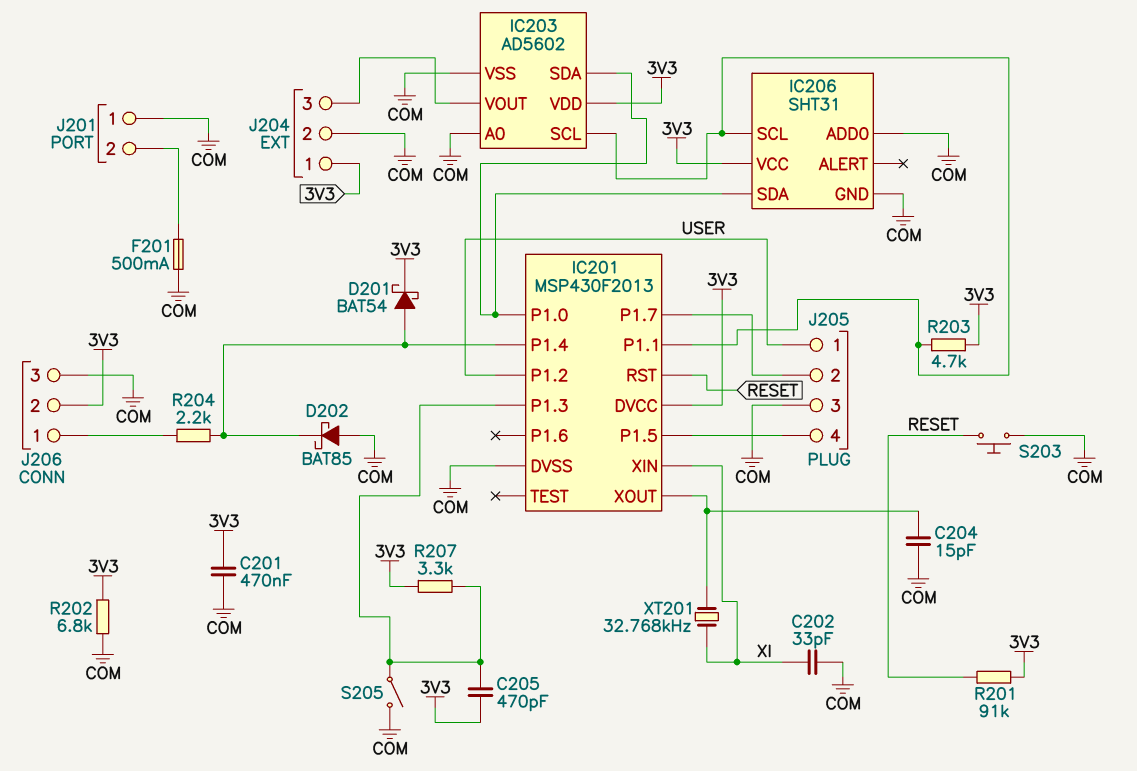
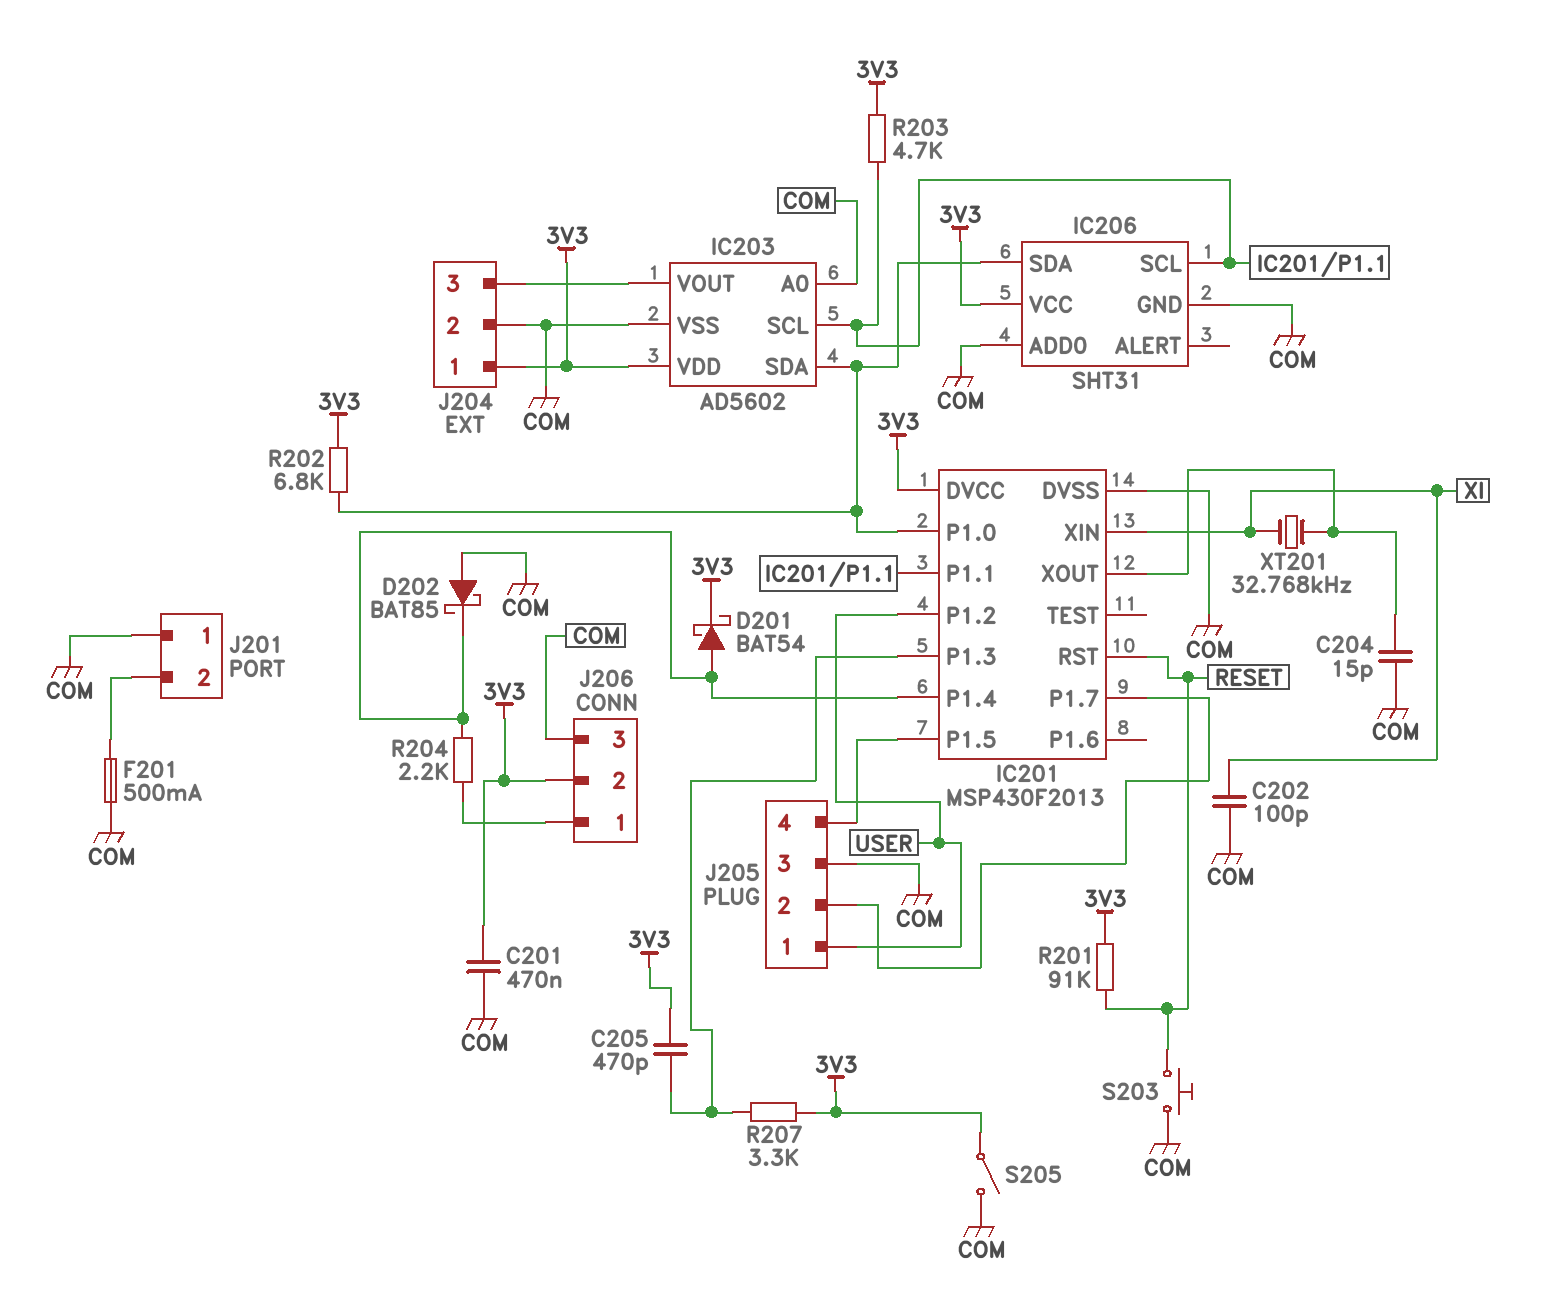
C202: 33pF (COM, XI) -> 100pF (COM, XI)
R202: 6.8k (3V3, COM) -> 6.8k (3V3, IC201/P1.0)
S205: switch (COM, IC201/P1.3) -> switch (3V3, COM)

